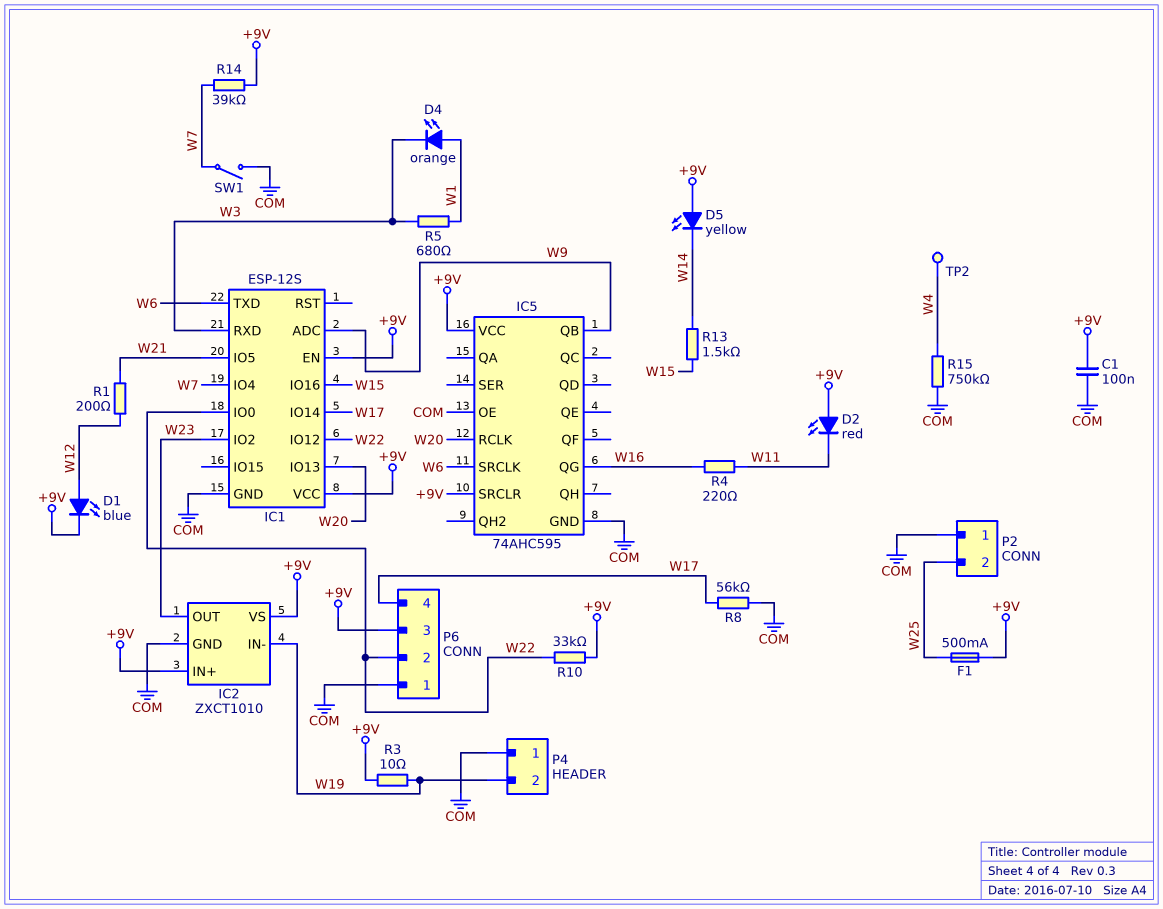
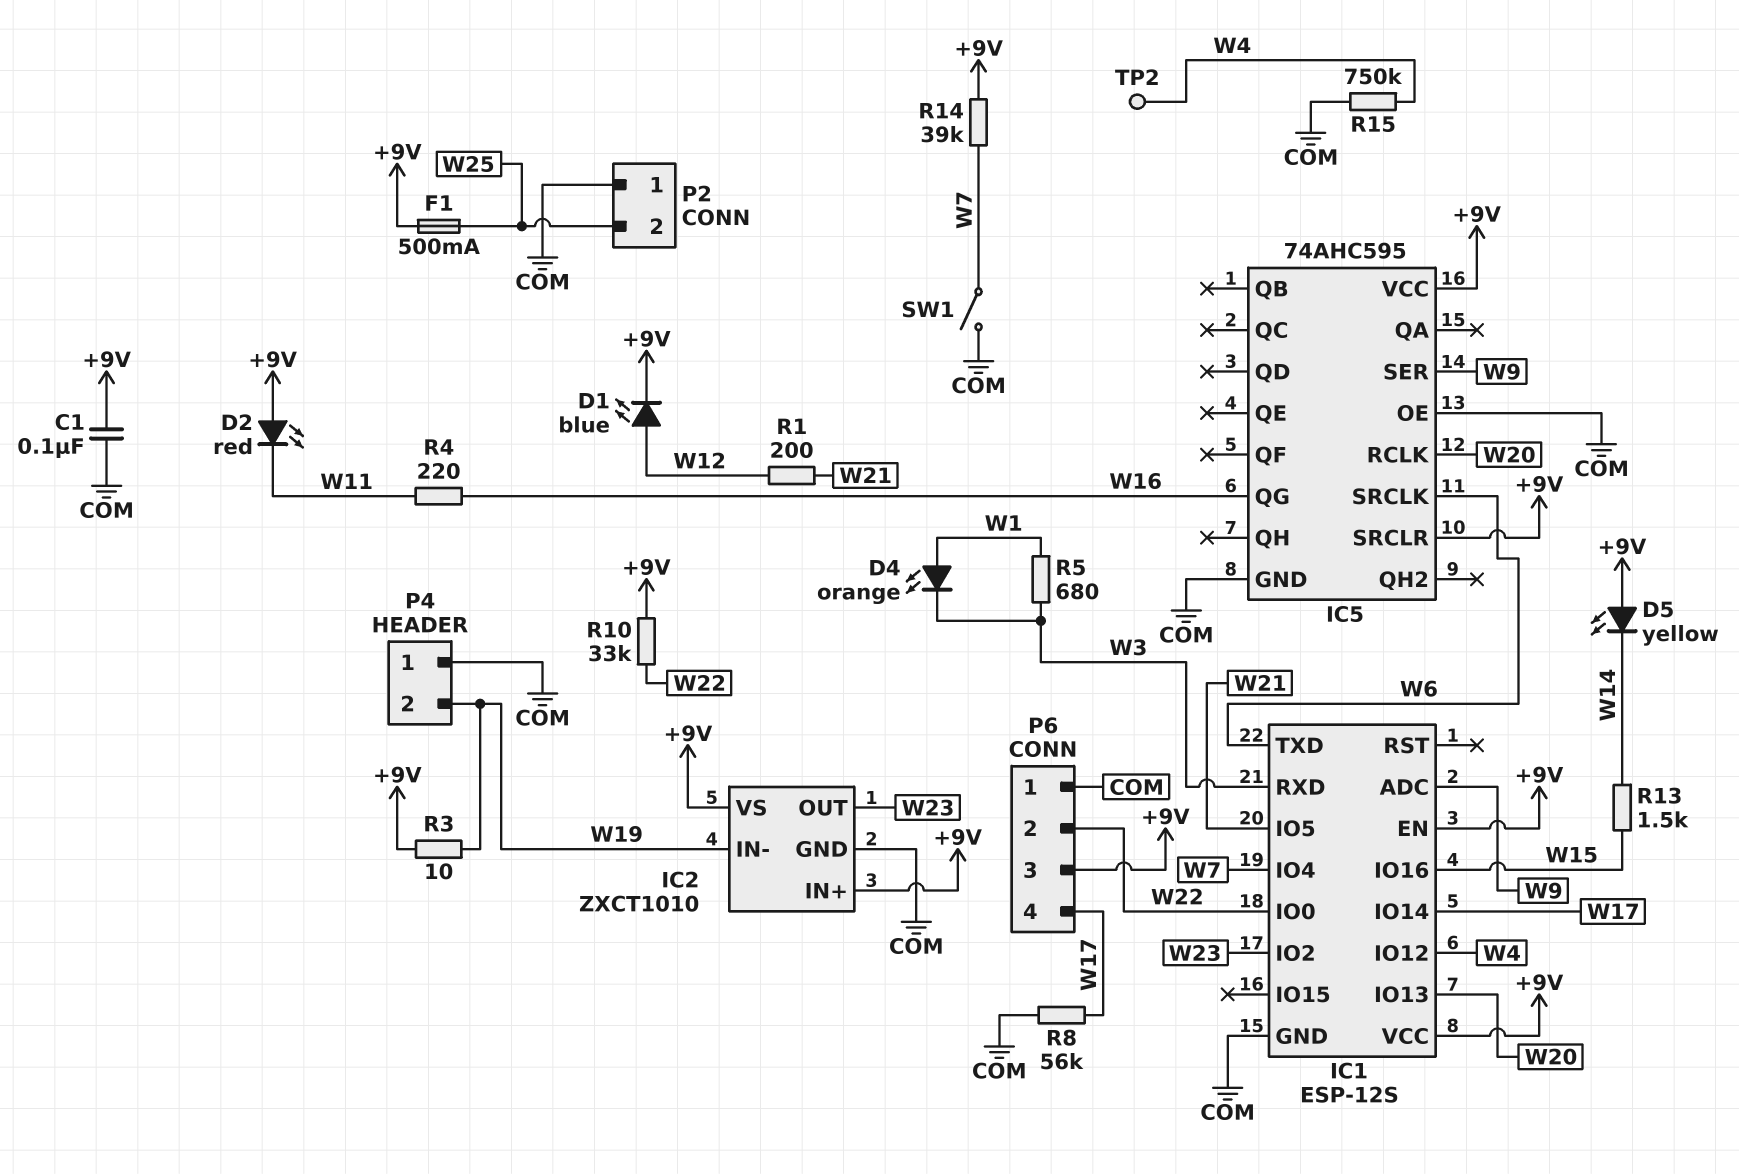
IC1 pin IO12: W22 -> W4
IC5 pin QB: W9 -> none
IC5 pin SER: none -> W9

